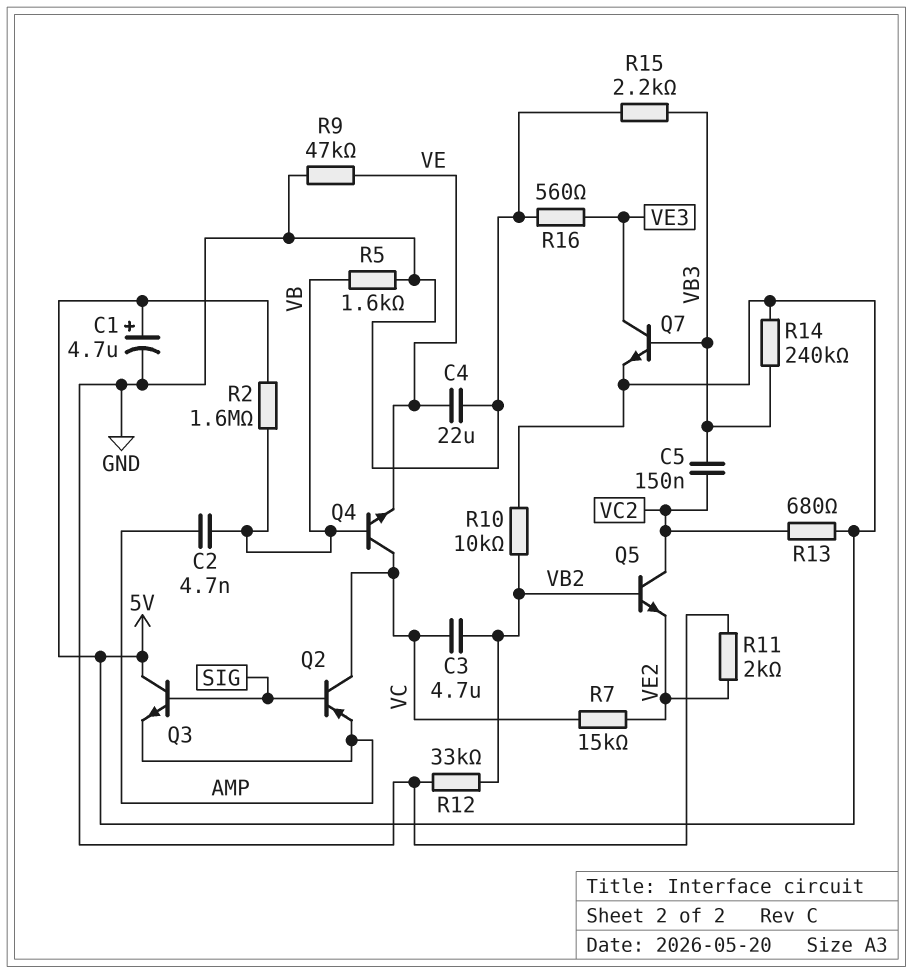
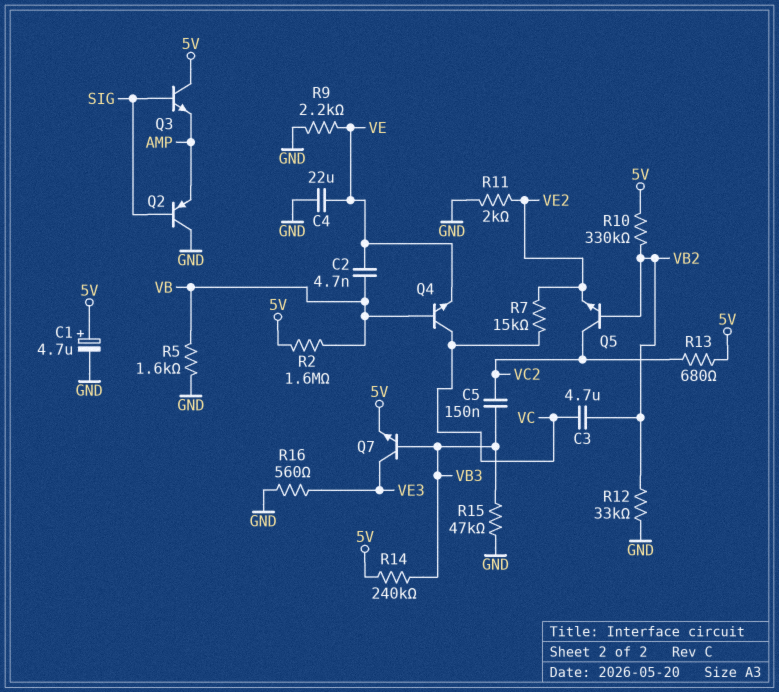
C2: 4.7nF (AMP, VB) -> 4.7nF (VB, VE)
Q2: PNP (B SIG, C VC, E AMP) -> PNP (B SIG, C GND, E AMP)
R9: 47k (GND, VE) -> 2.2k (GND, VE)
R10: 10k (5V, VB2) -> 330k (5V, VB2)
R15: 2.2k (GND, VB3) -> 47k (GND, VB3)

